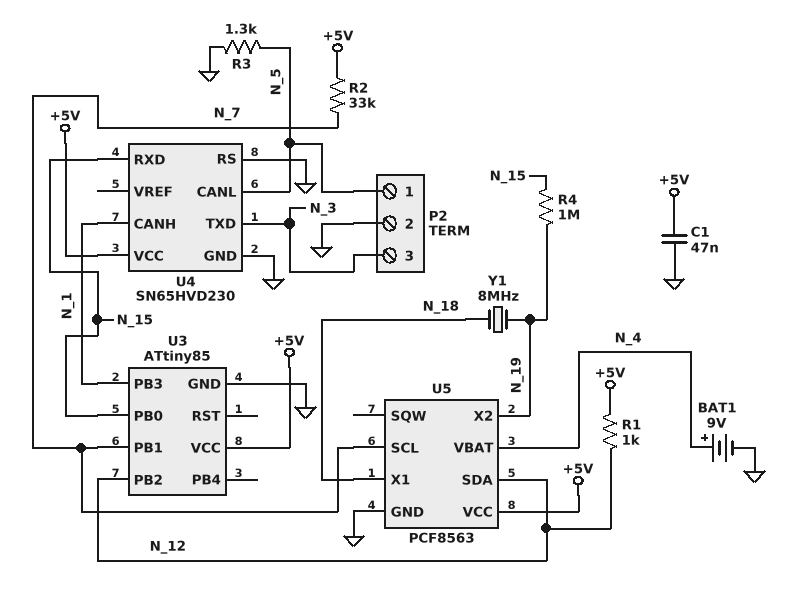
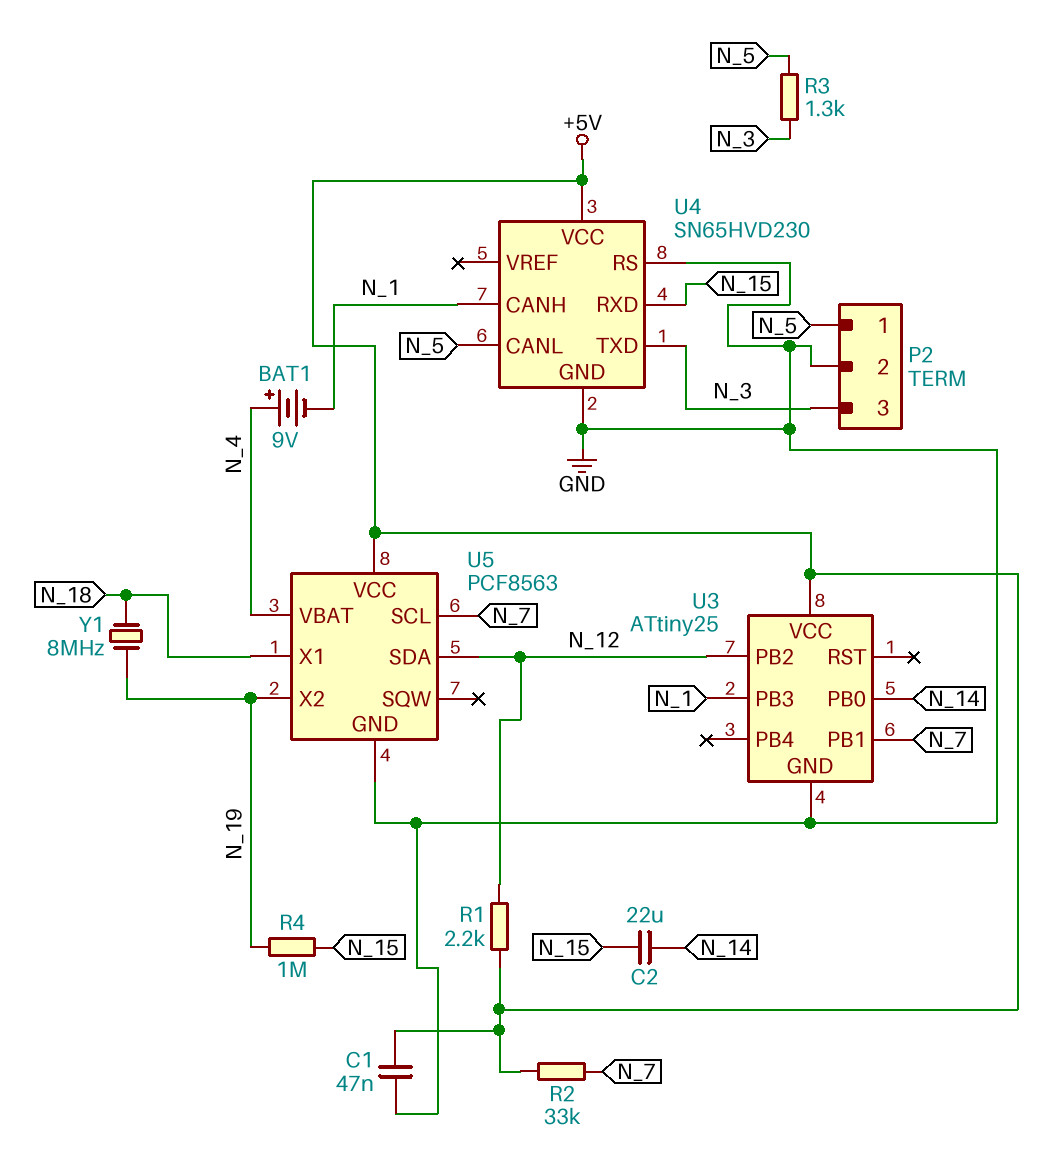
BAT1: 9V (plus N_4, minus GND) -> 9V (plus N_4, minus N_1)
C2: none -> 22uF (N_14, N_15)
R1: 1k (+5V, N_12) -> 2.2k (+5V, N_12)
R3: 1.3k (GND, N_5) -> 1.3k (N_3, N_5)
U3: ATtiny85 -> ATtiny25
U3 pin PB0: N_15 -> N_14

